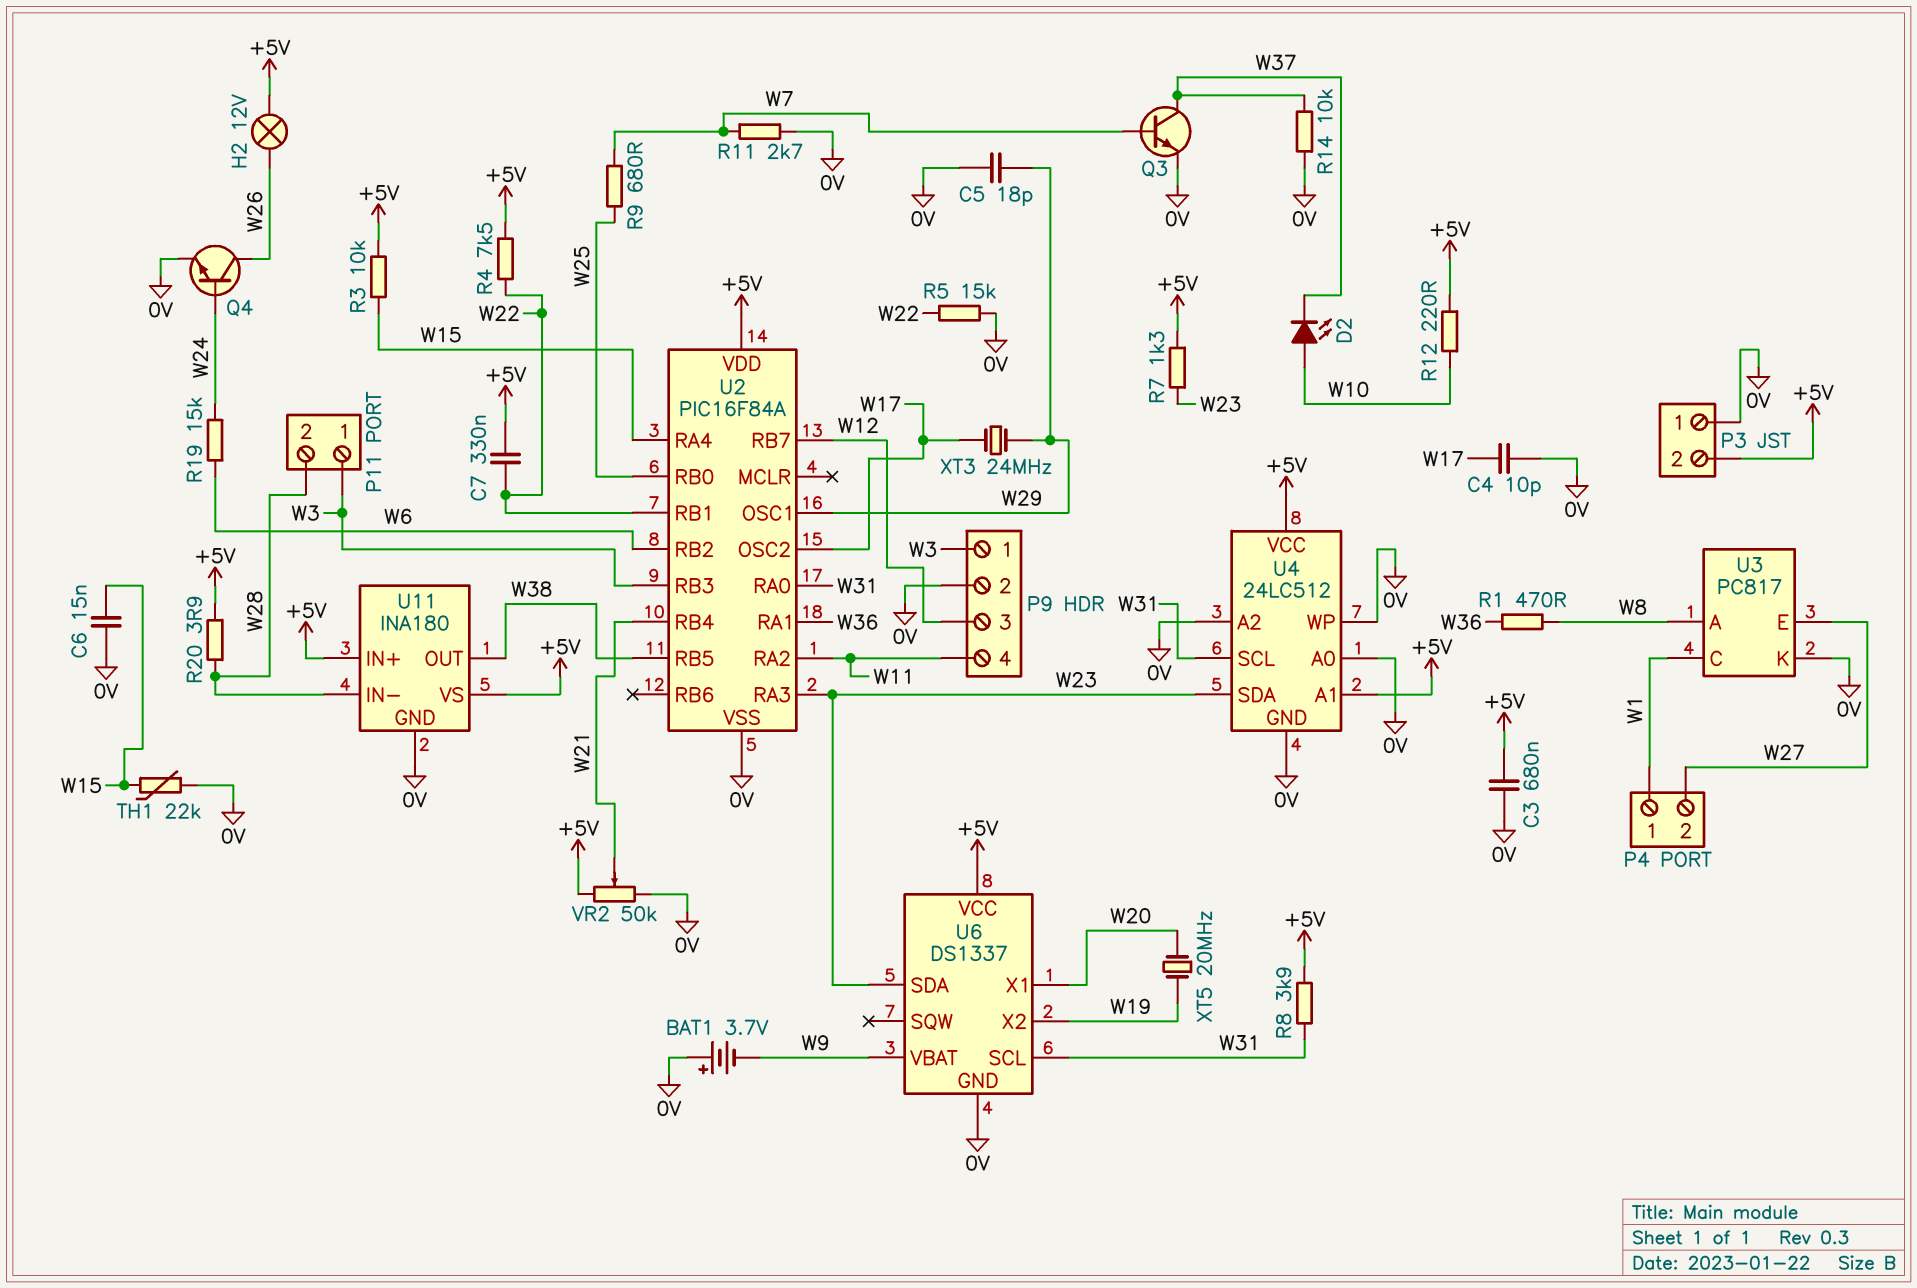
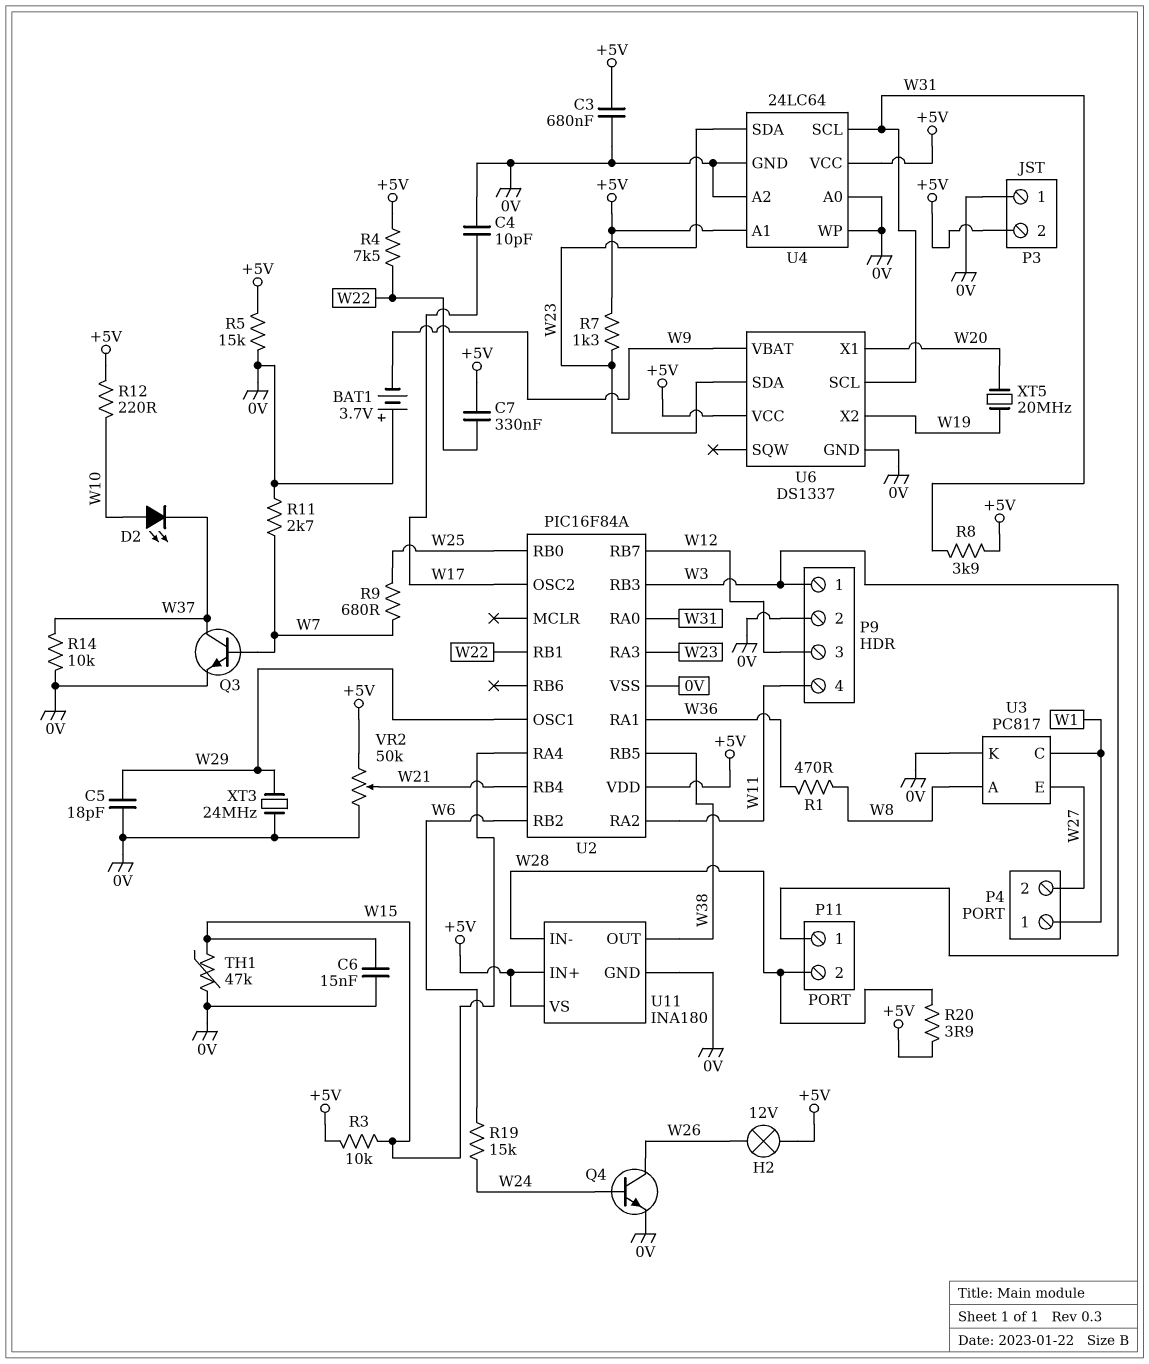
R5: 15k (0V, W22) -> 15k (+5V, 0V)
TH1: 22k (0V, W15) -> 47k (0V, W15)
U4: 24LC512 -> 24LC64
XT3: 24MHz (W17, W29) -> 24MHz (0V, W29)

